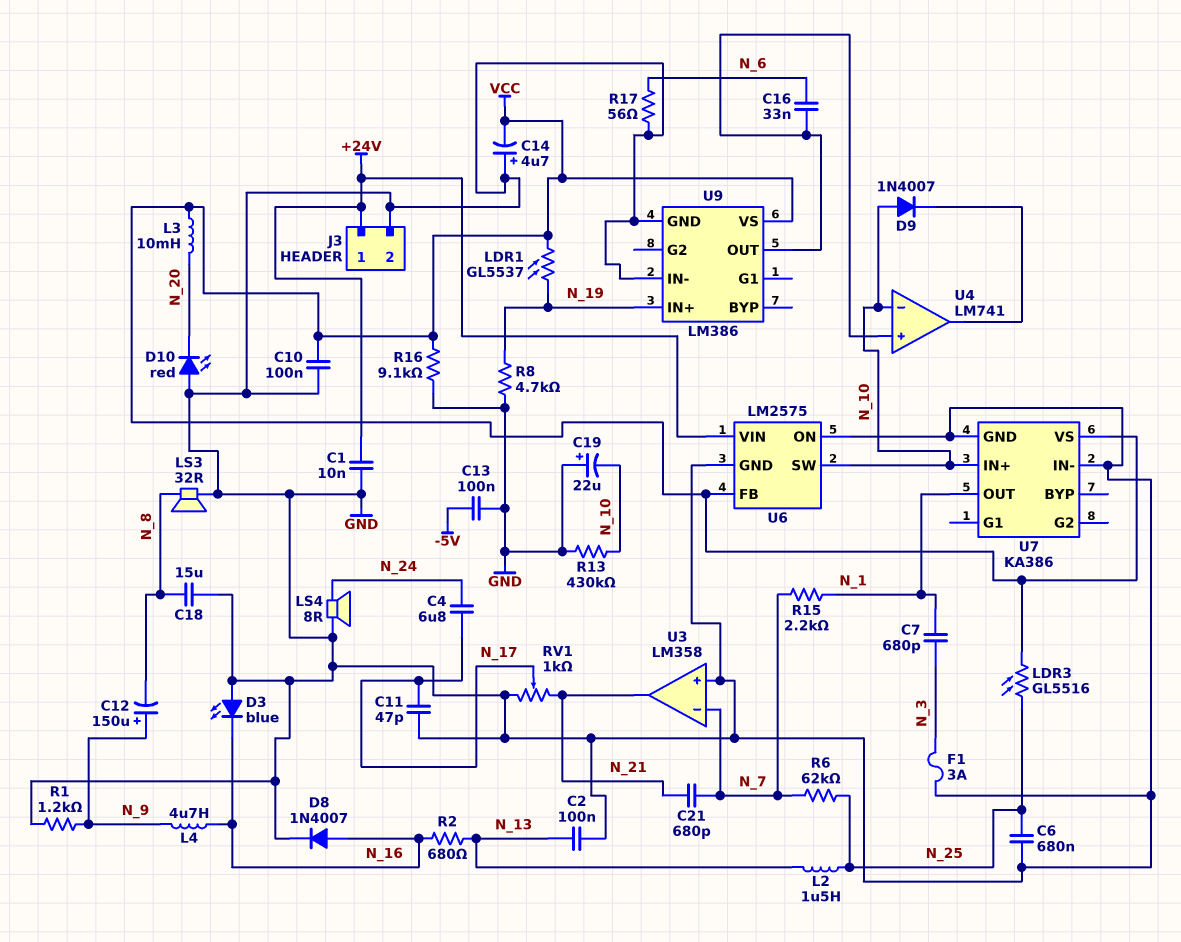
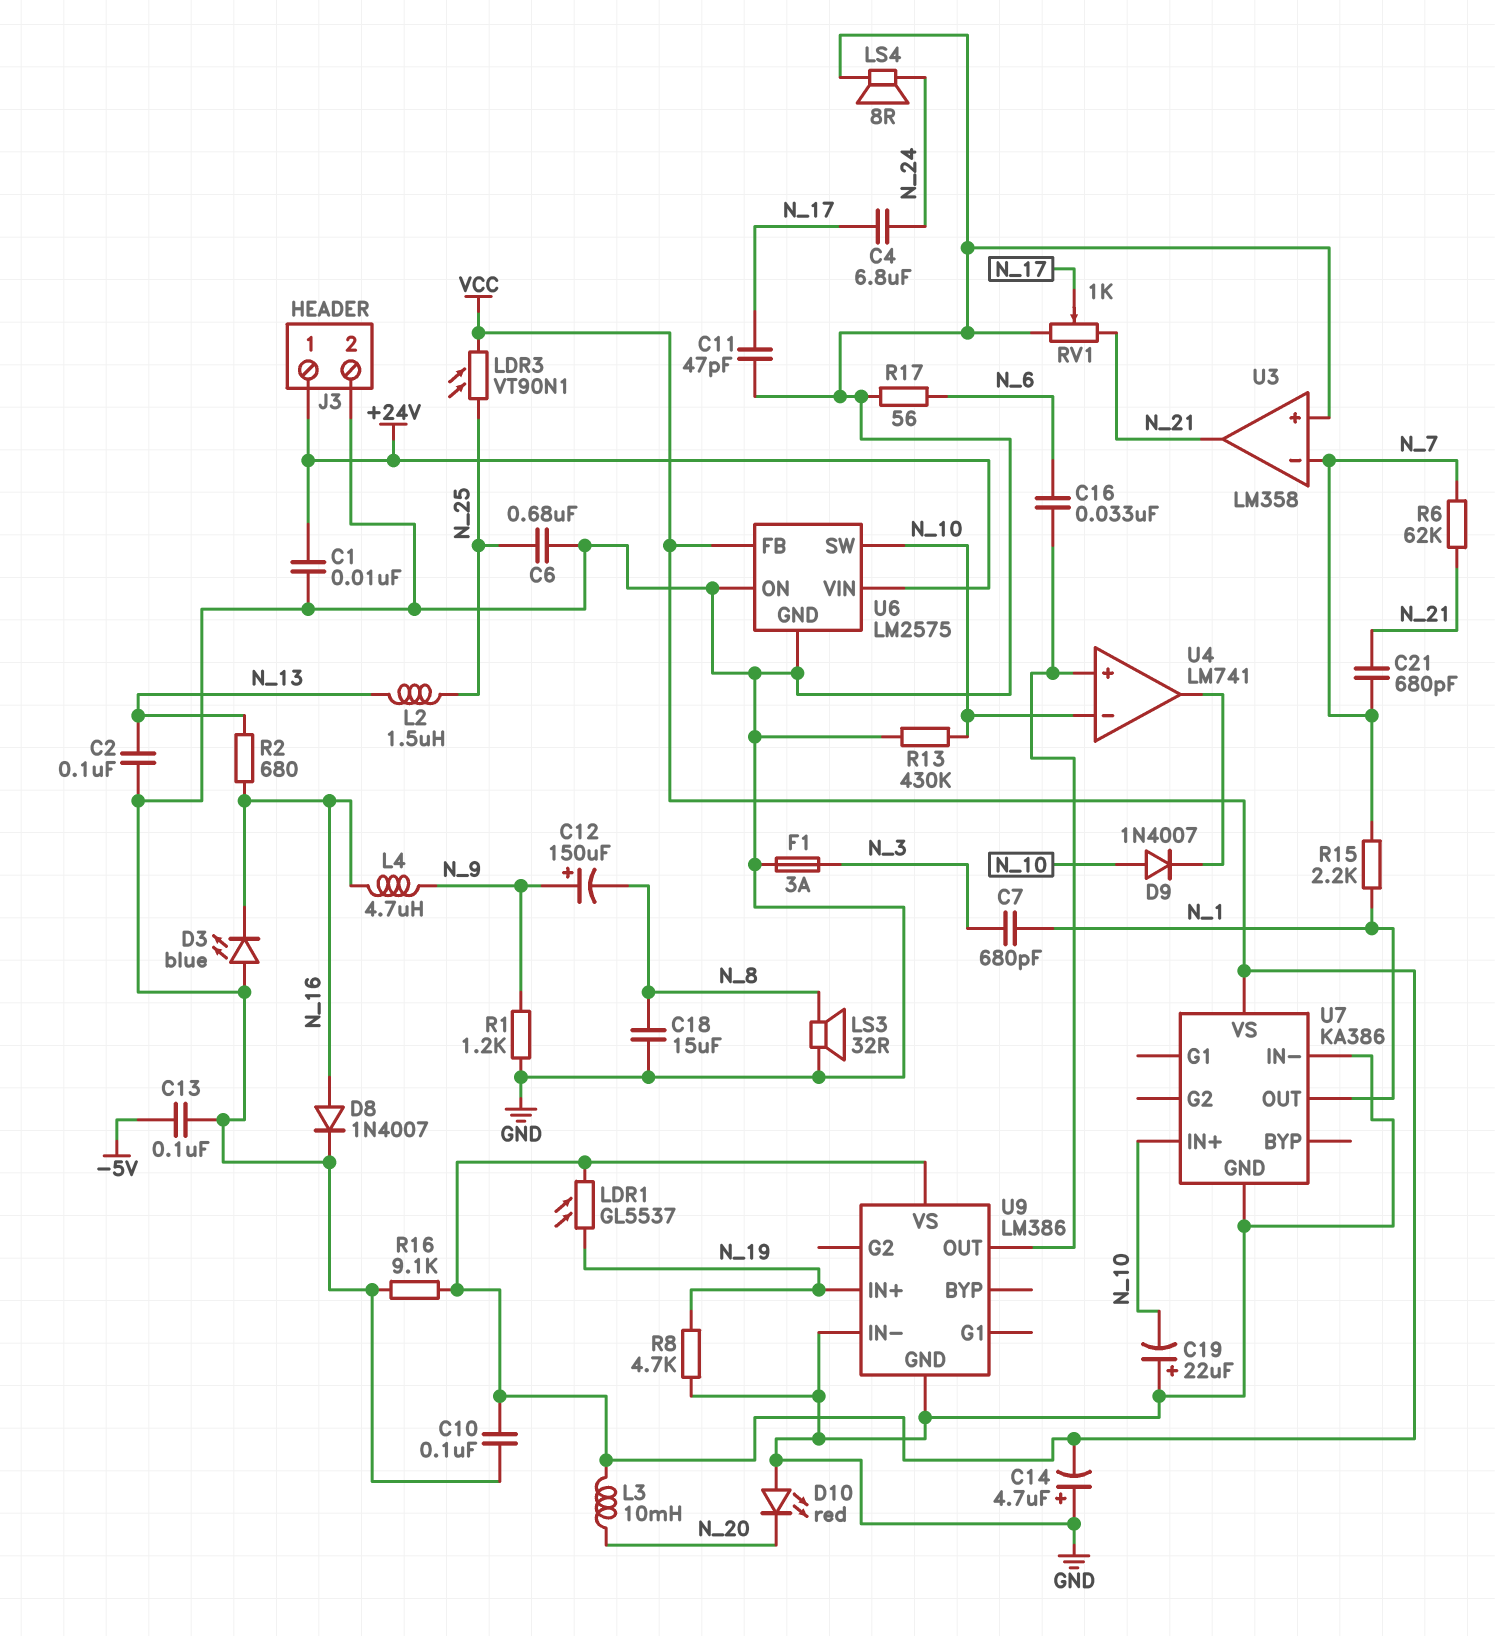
LDR3: GL5516 (N_25, VCC) -> VT90N1 (N_25, VCC)
R6: 62k (N_7, N_25) -> 62k (N_7, N_21)

